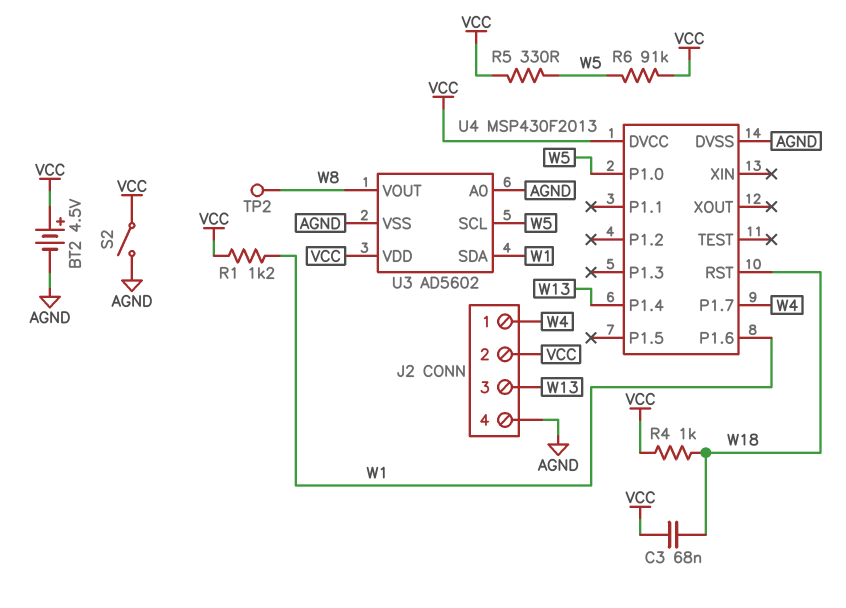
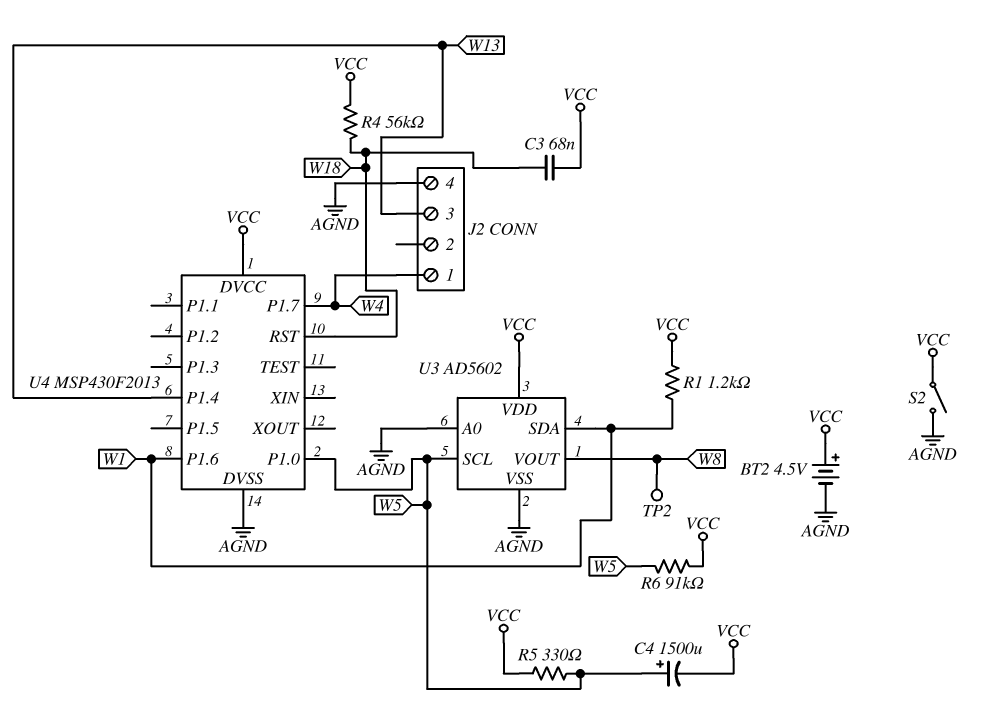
C4: none -> 1500uF (plus W5, minus VCC)
J2 pin 2: VCC -> none
R4: 1k (VCC, W18) -> 56k (VCC, W18)

